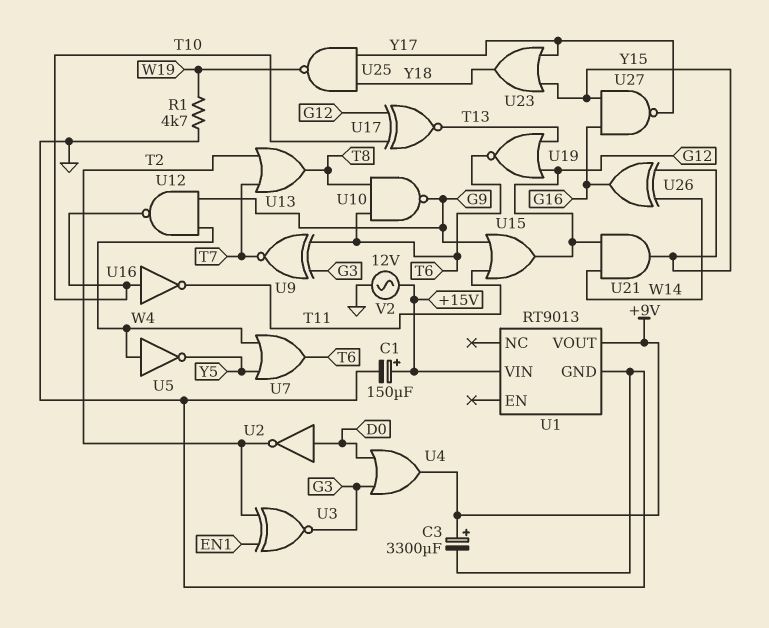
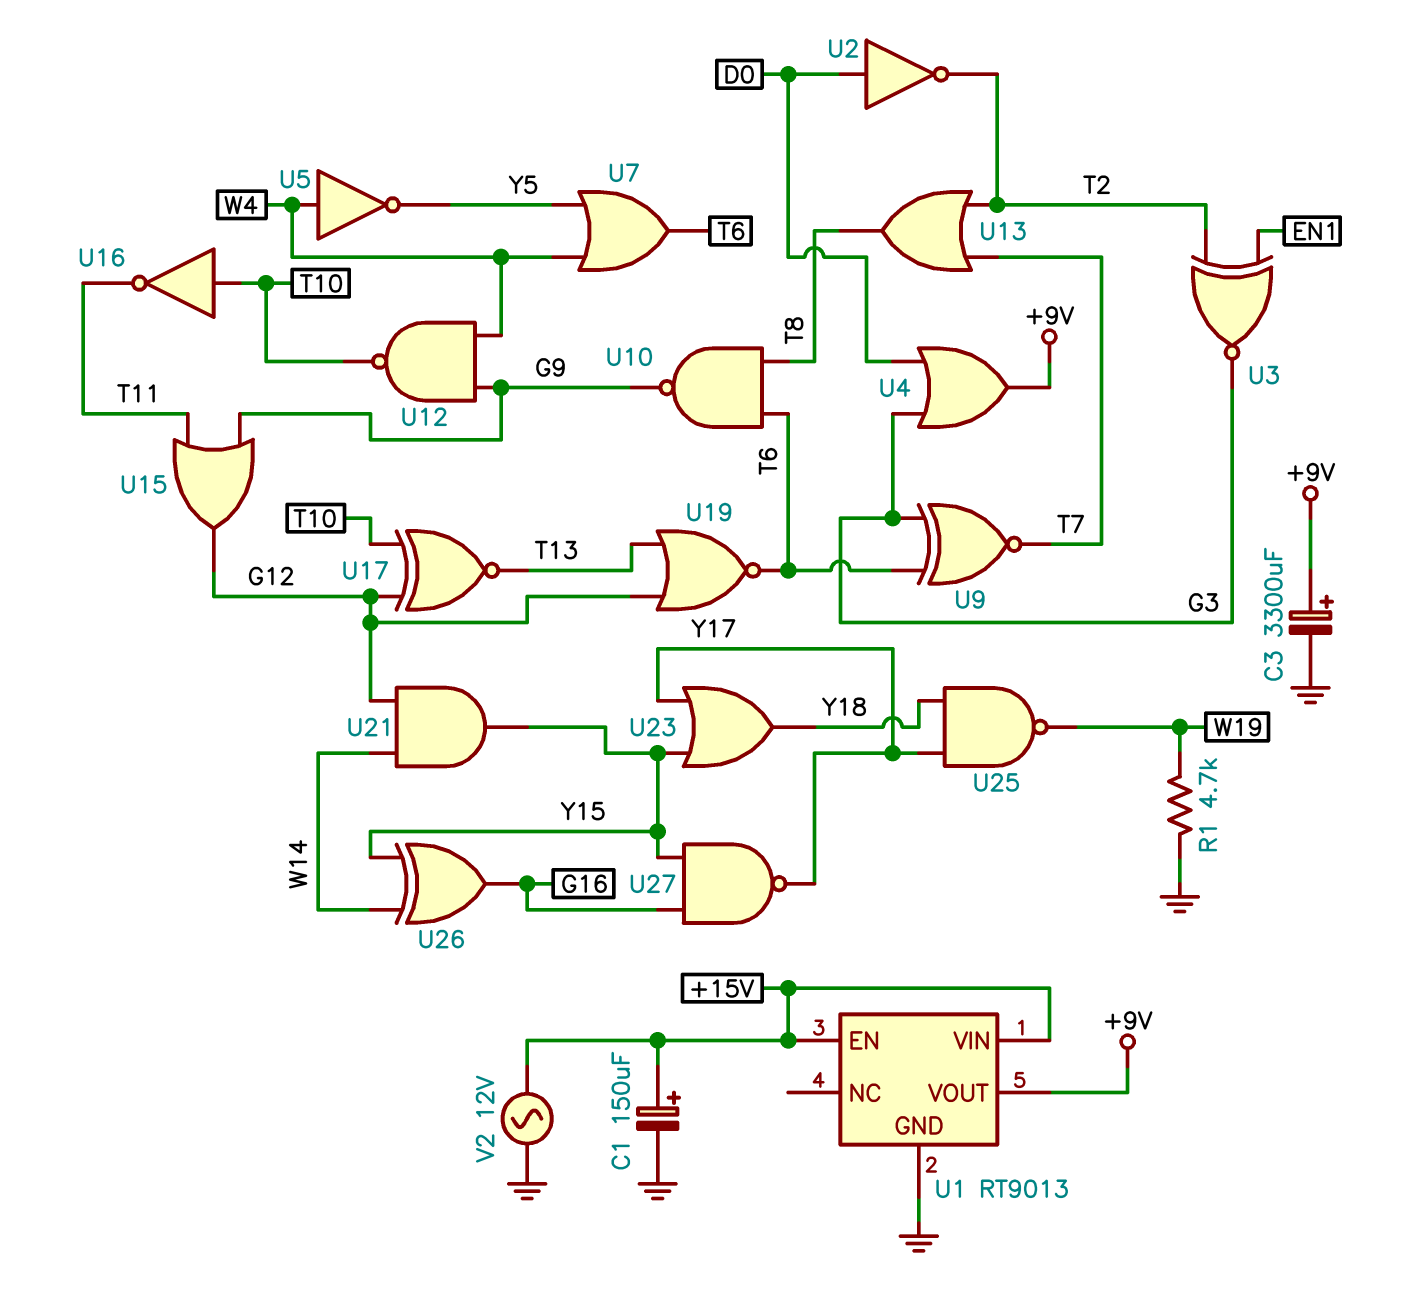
U1 pin EN: none -> +15V

